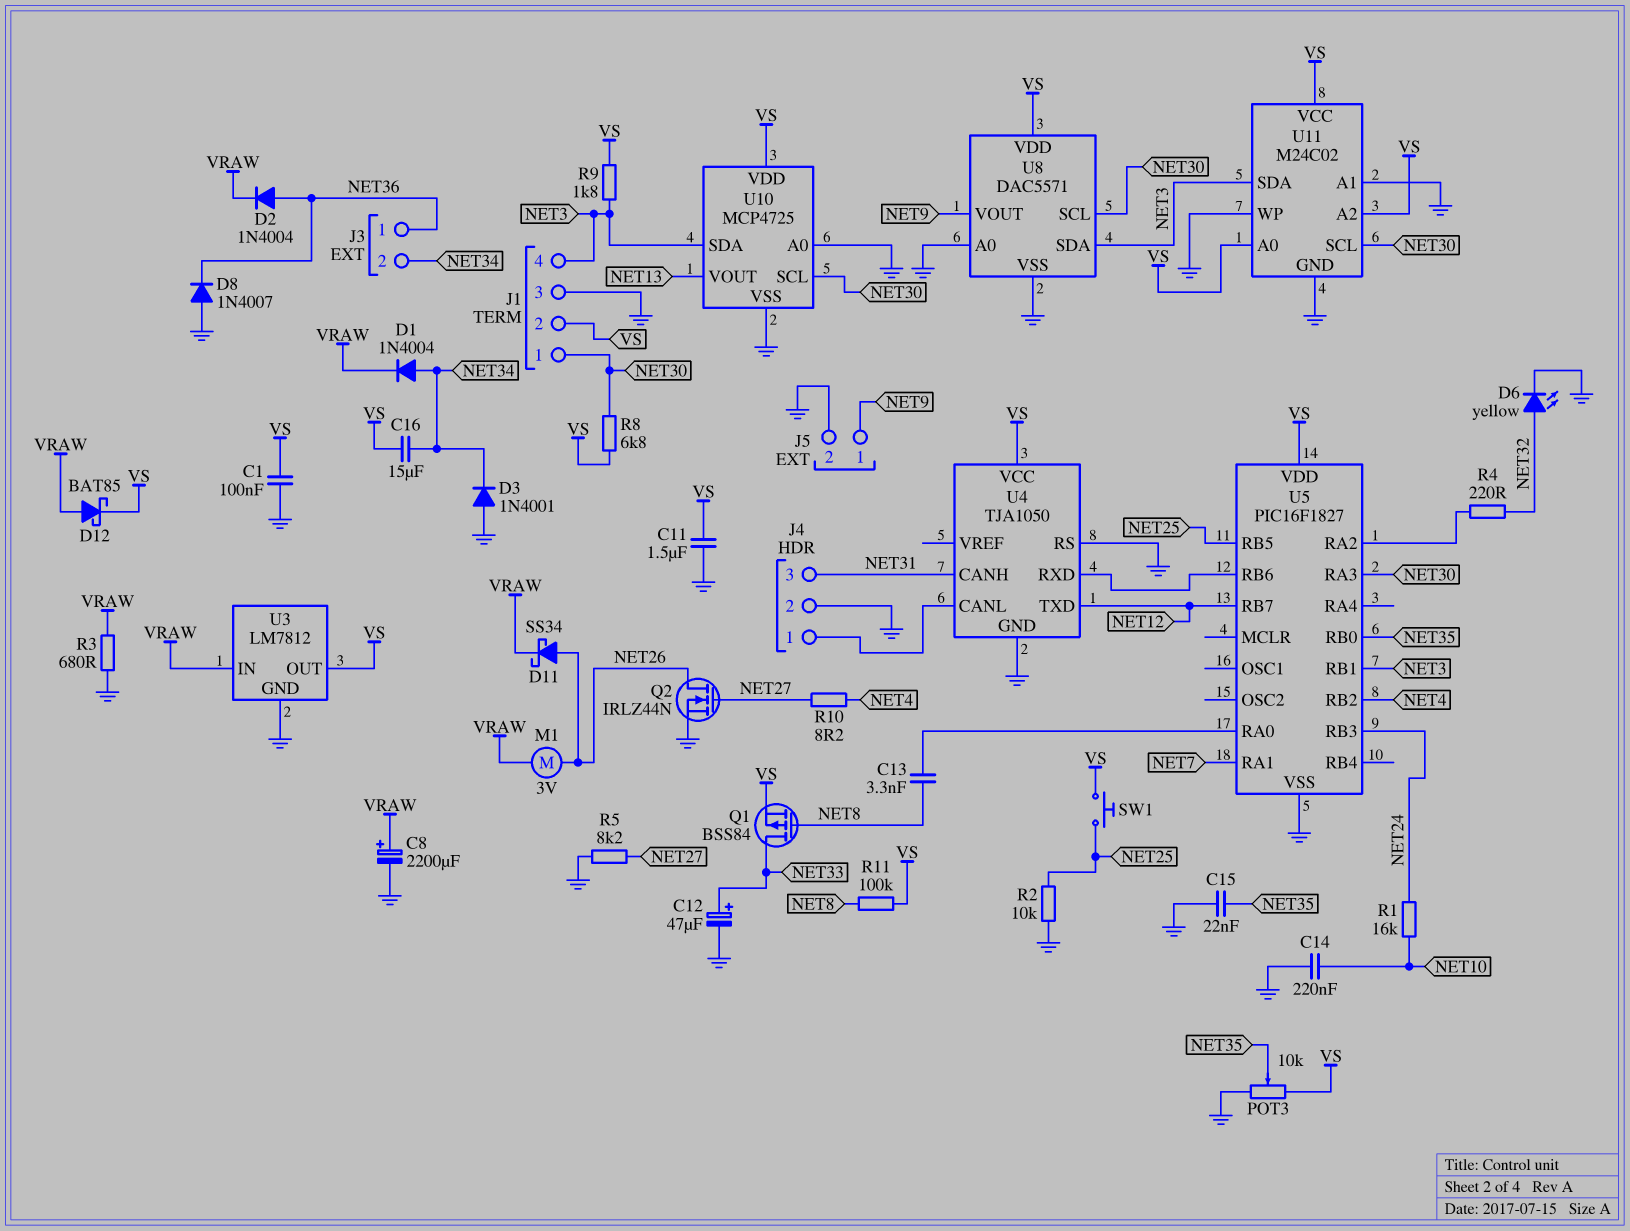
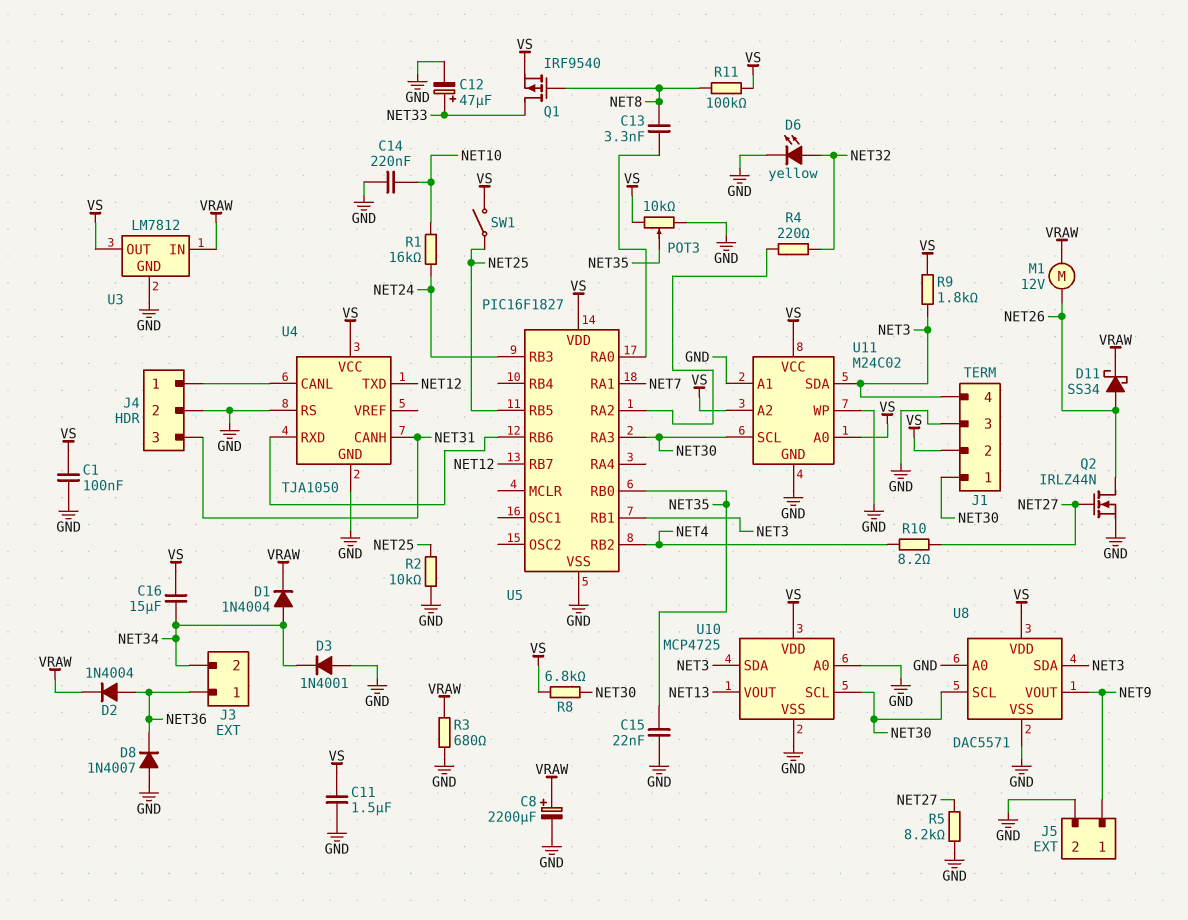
D12: schottky BAT85 (A VRAW, K VS) -> none
M1: motor 3V (NET26, VRAW) -> motor 12V (NET26, VRAW)
Q1: PMOS BSS84 (G NET8, D NET33, S VS) -> PMOS IRF9540 (G NET8, D NET33, S VS)
SW1: button (NET25, VS) -> switch (NET25, VS)

